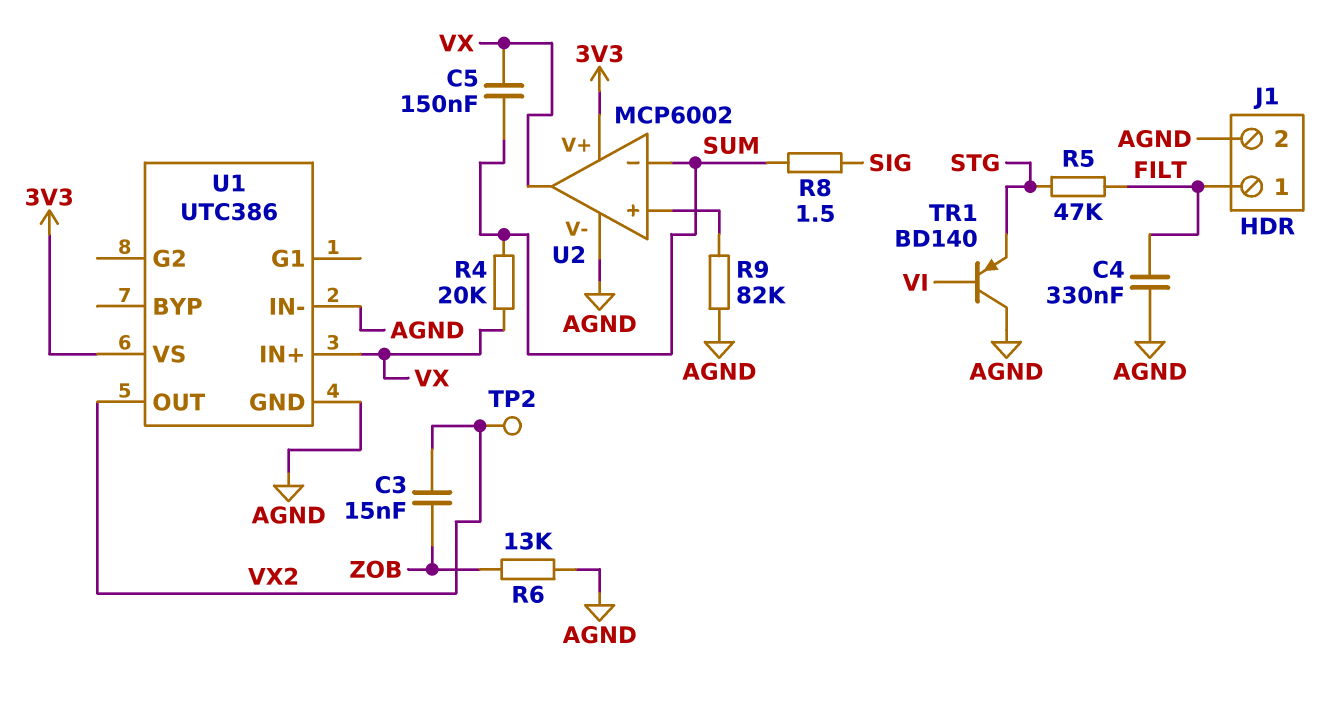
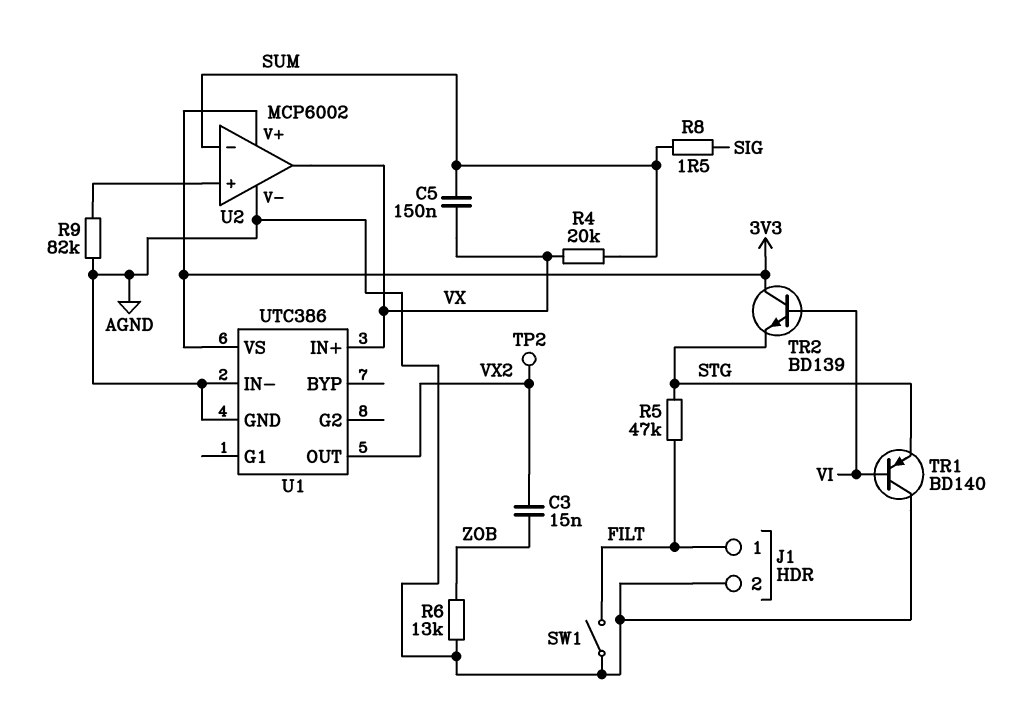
C4: 330nF (AGND, FILT) -> none
SW1: none -> switch (AGND, FILT)
TR2: none -> NPN BD139 (B VI, C 3V3, E STG)

